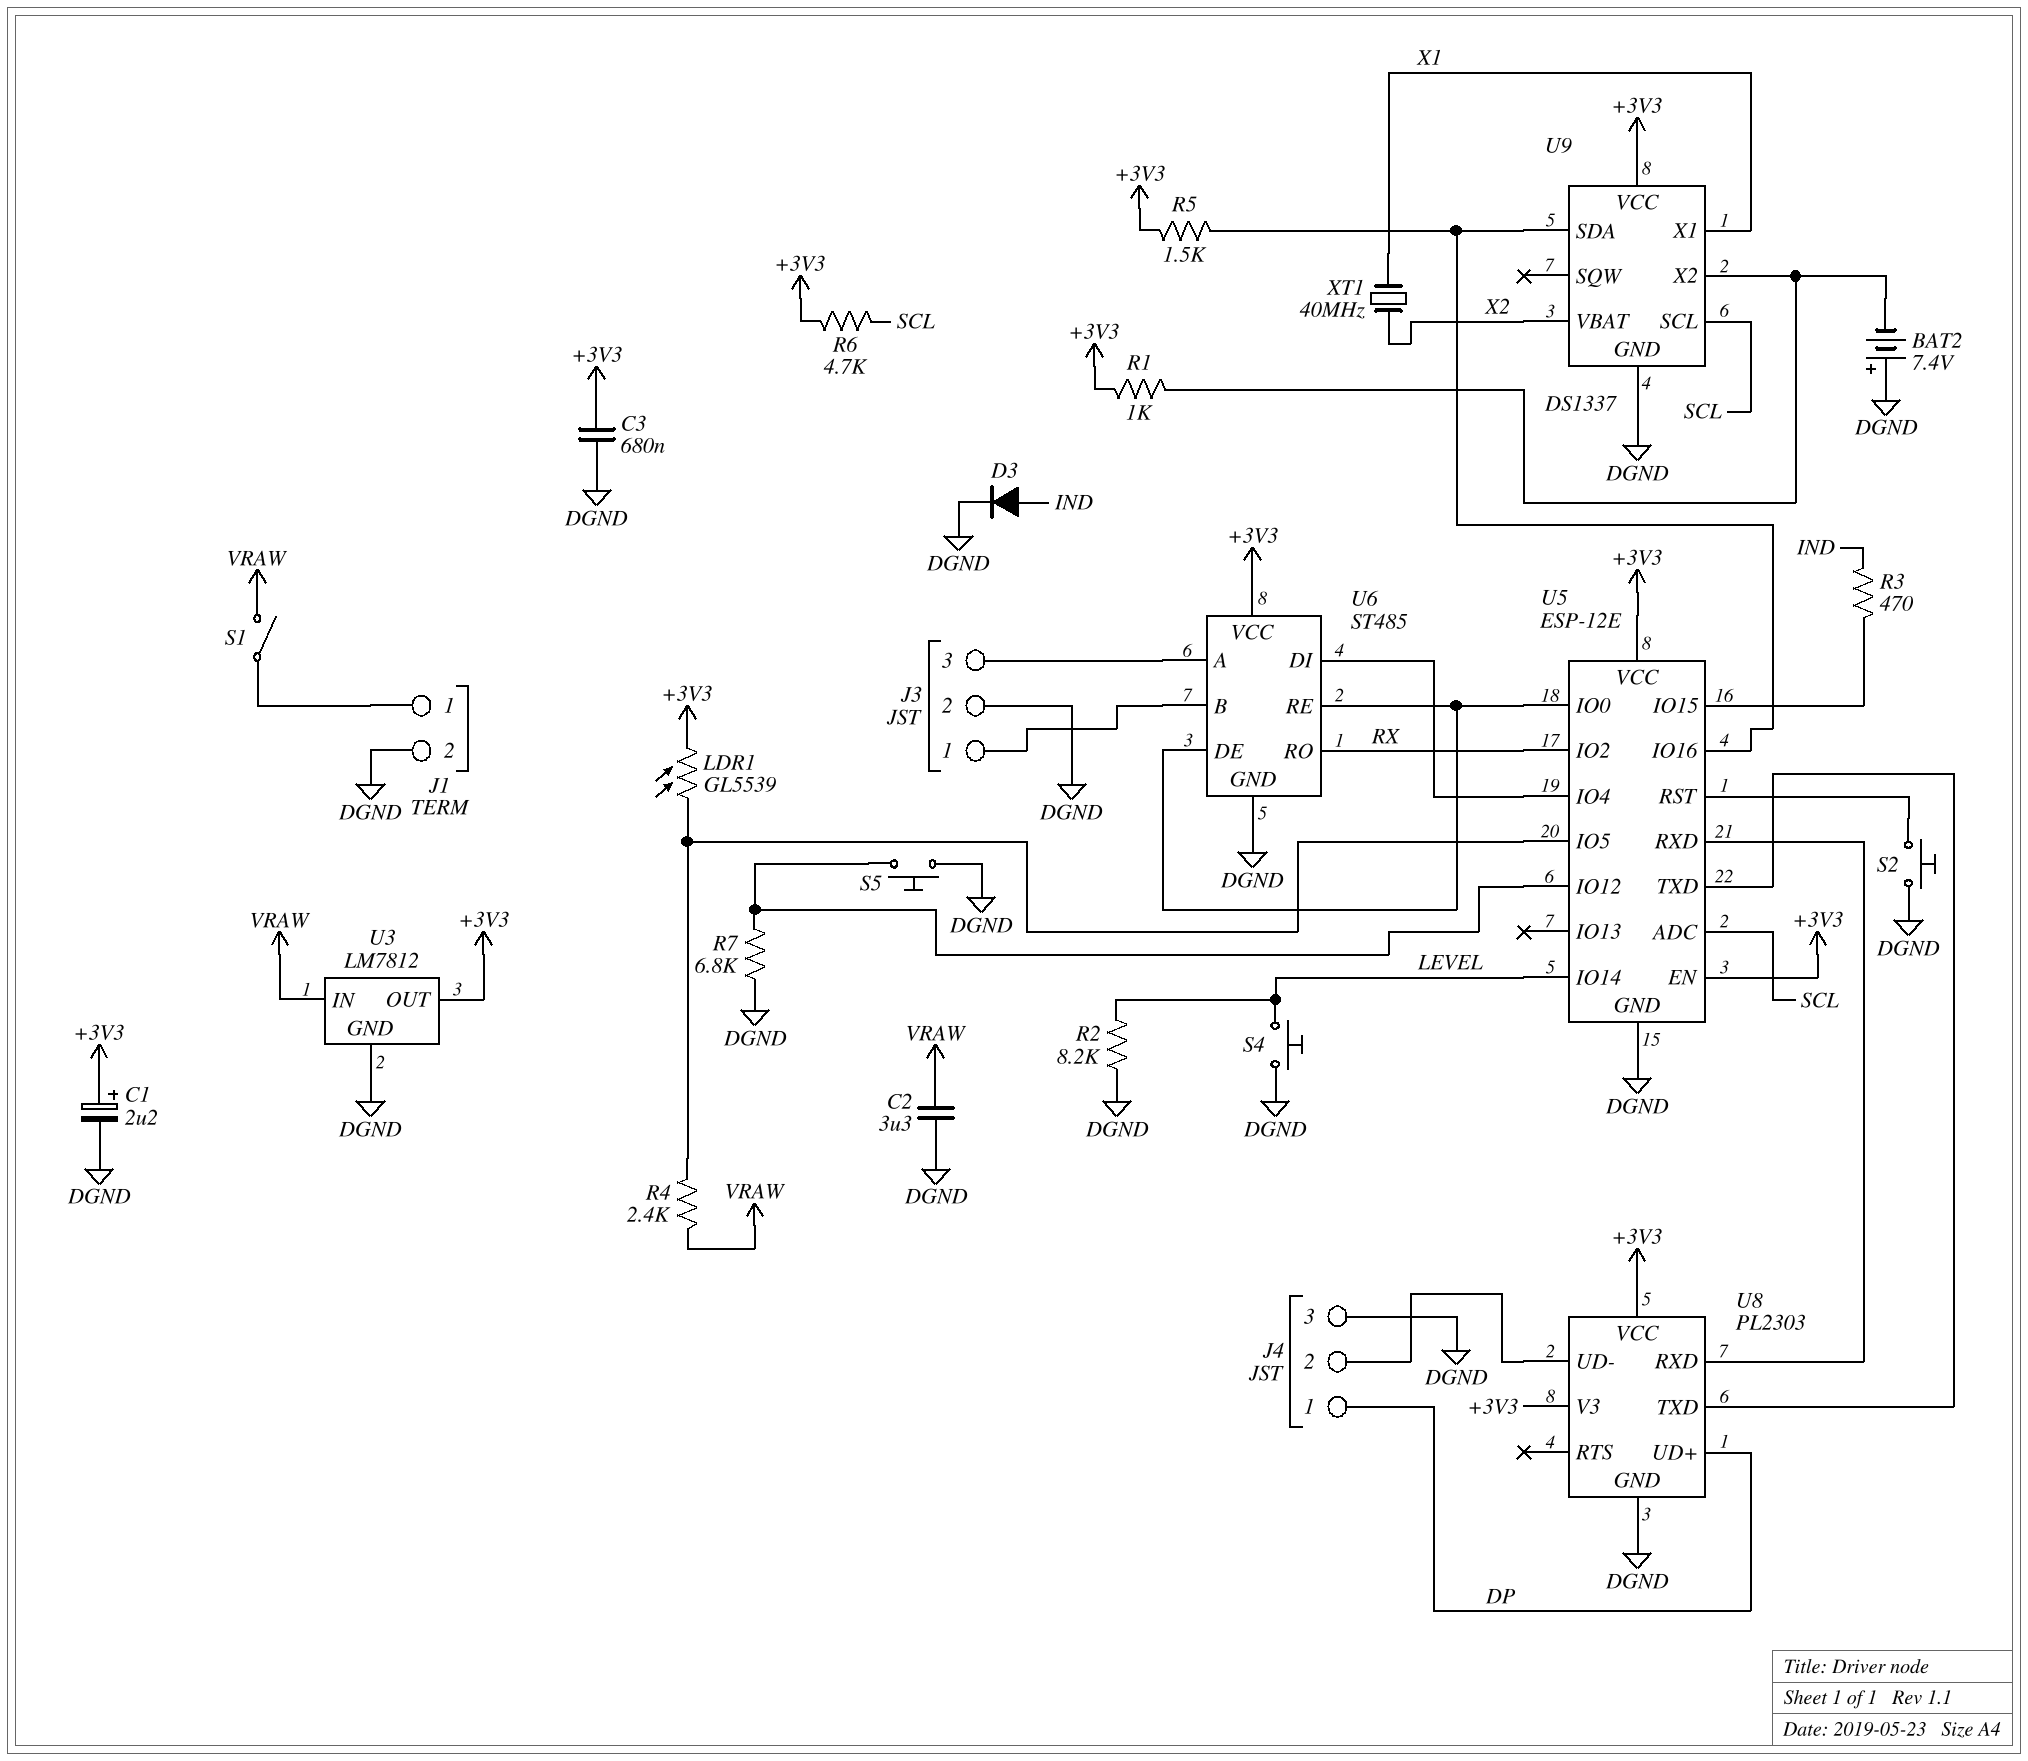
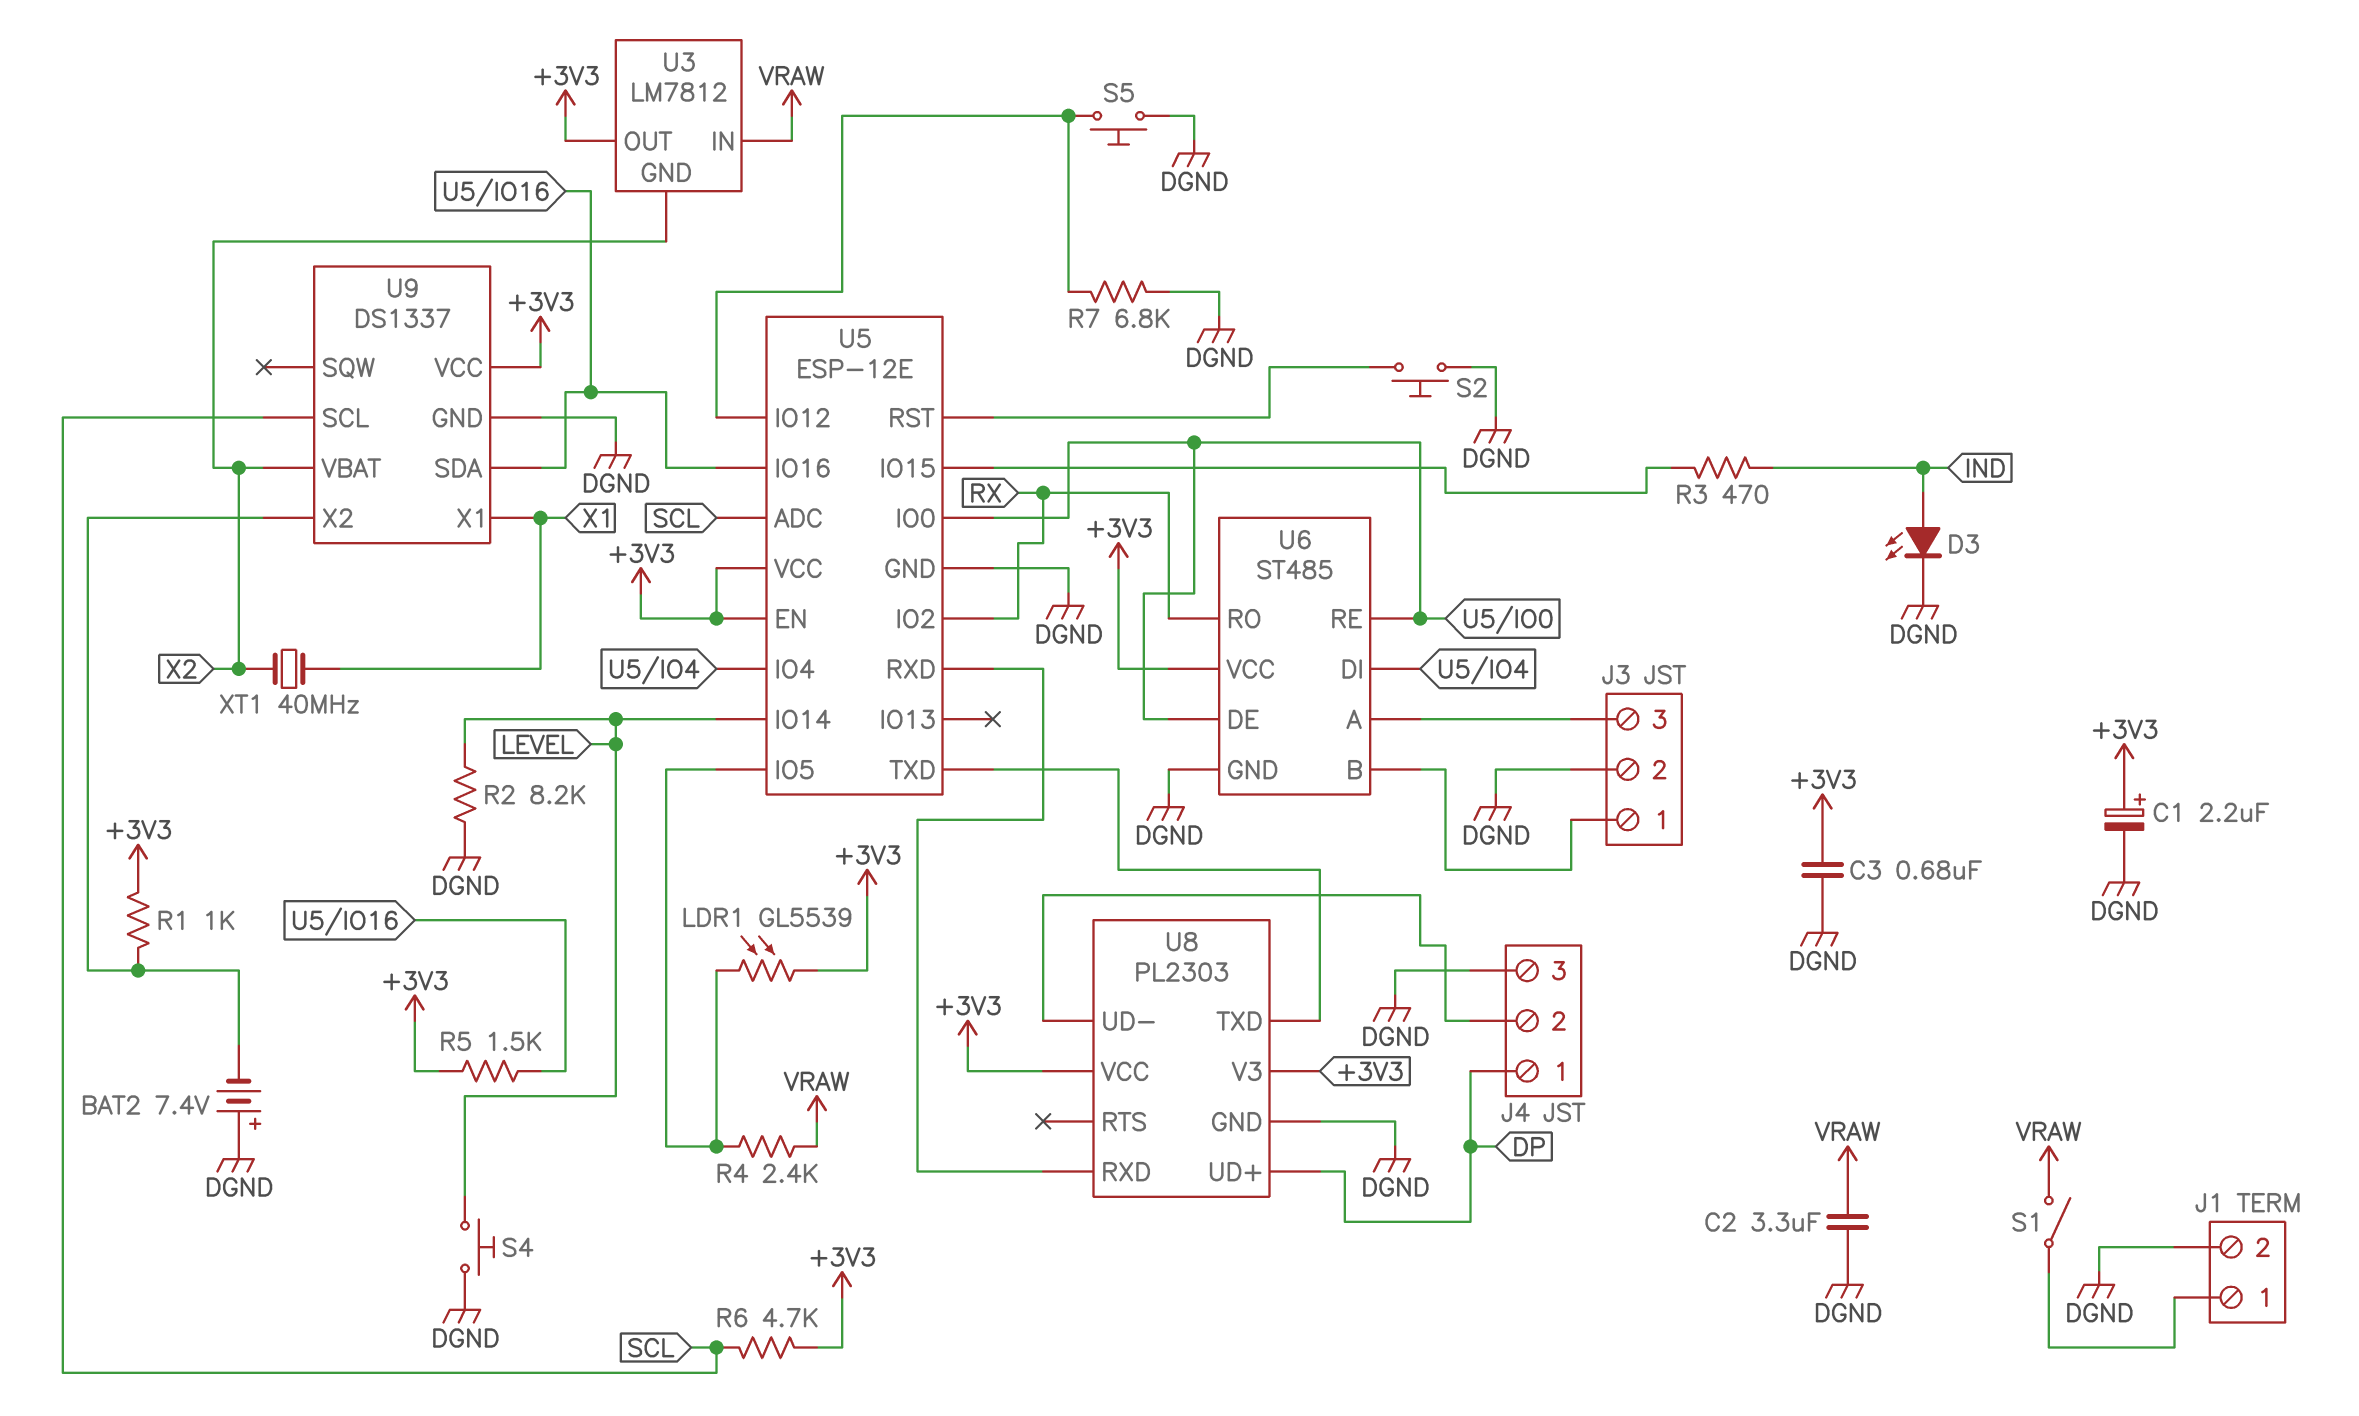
D3: diode (A IND, K DGND) -> LED (A IND, K DGND)
U3 pin GND: DGND -> X2

